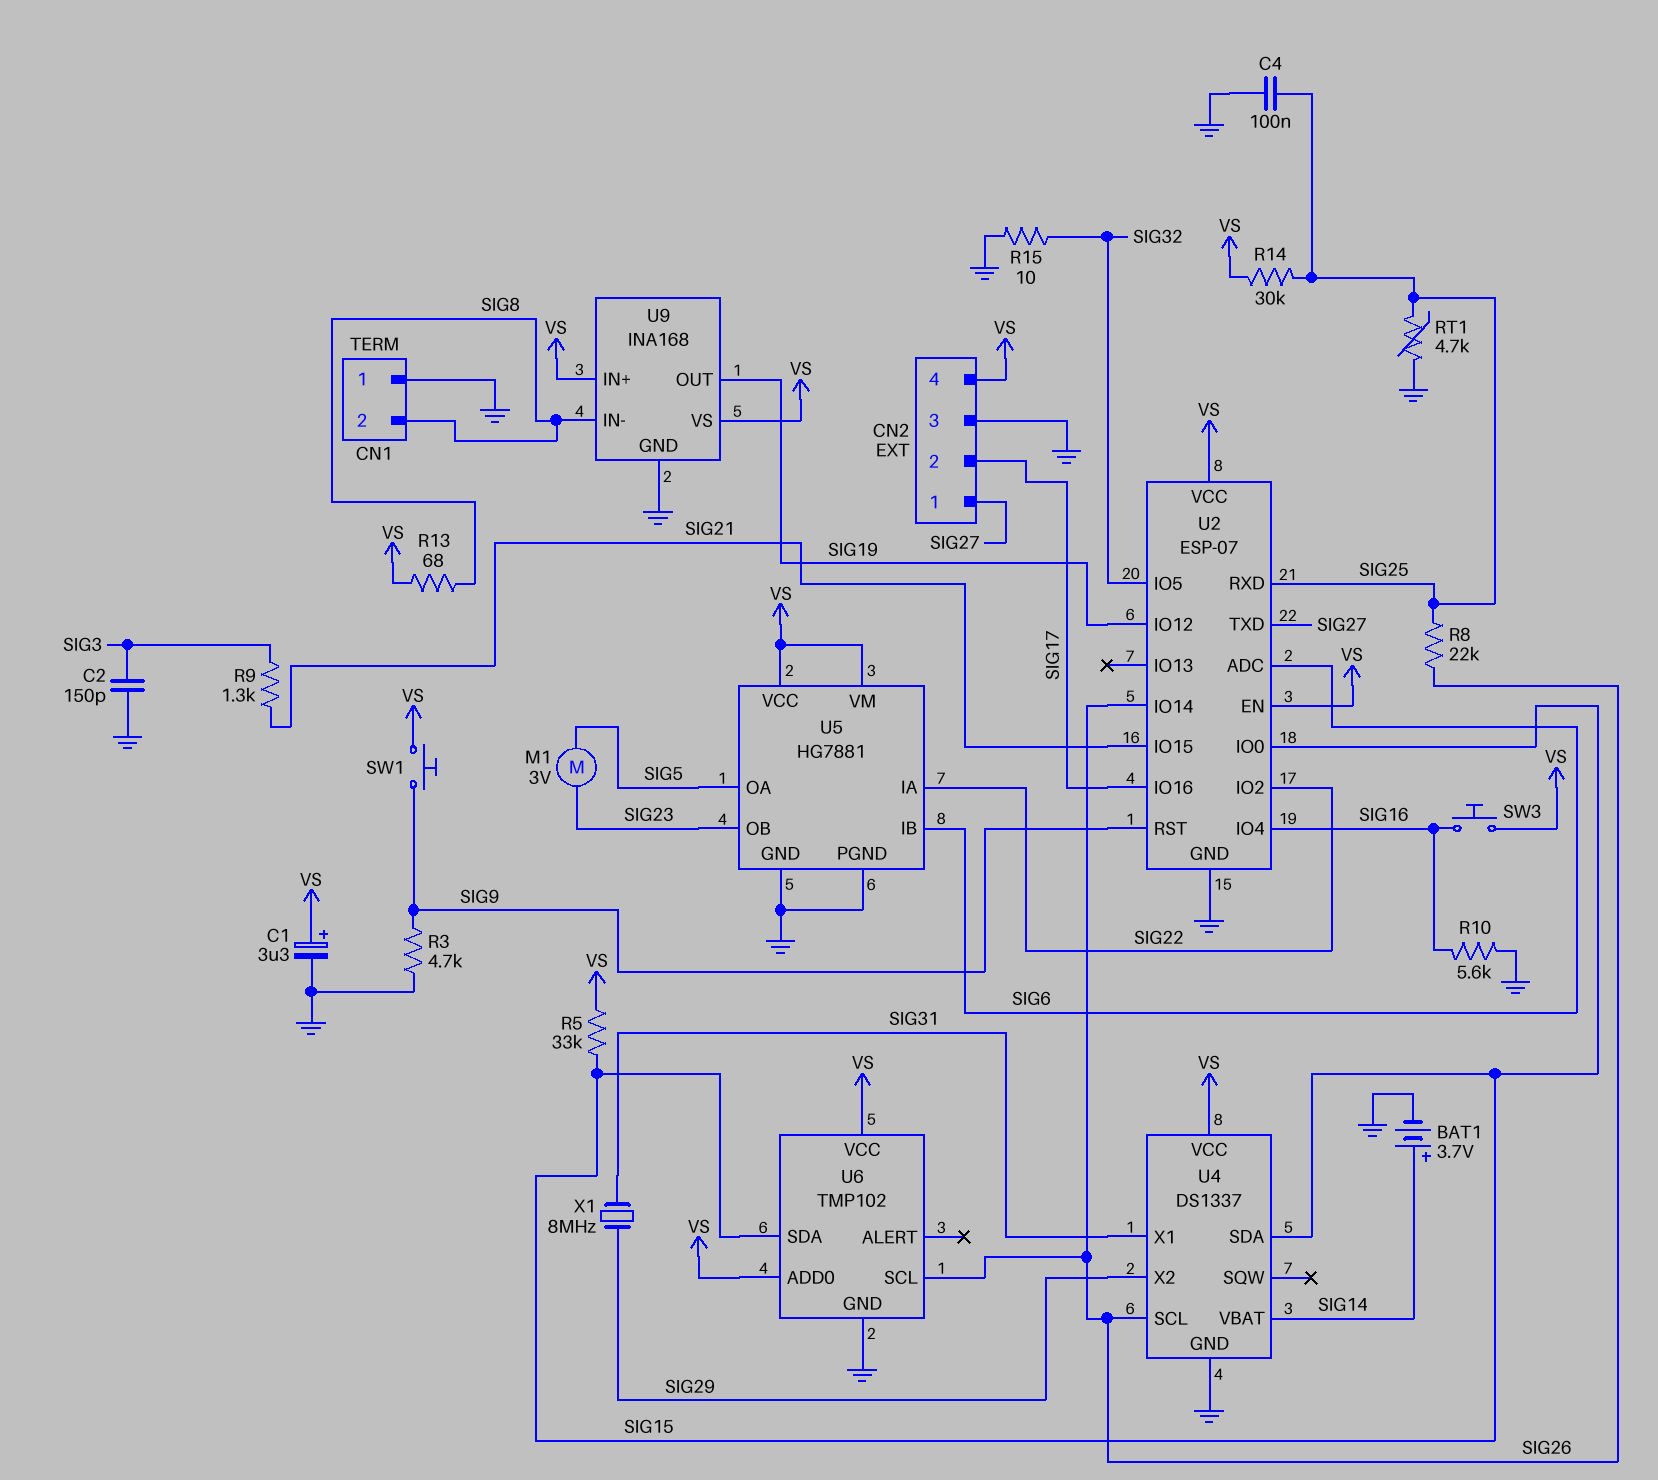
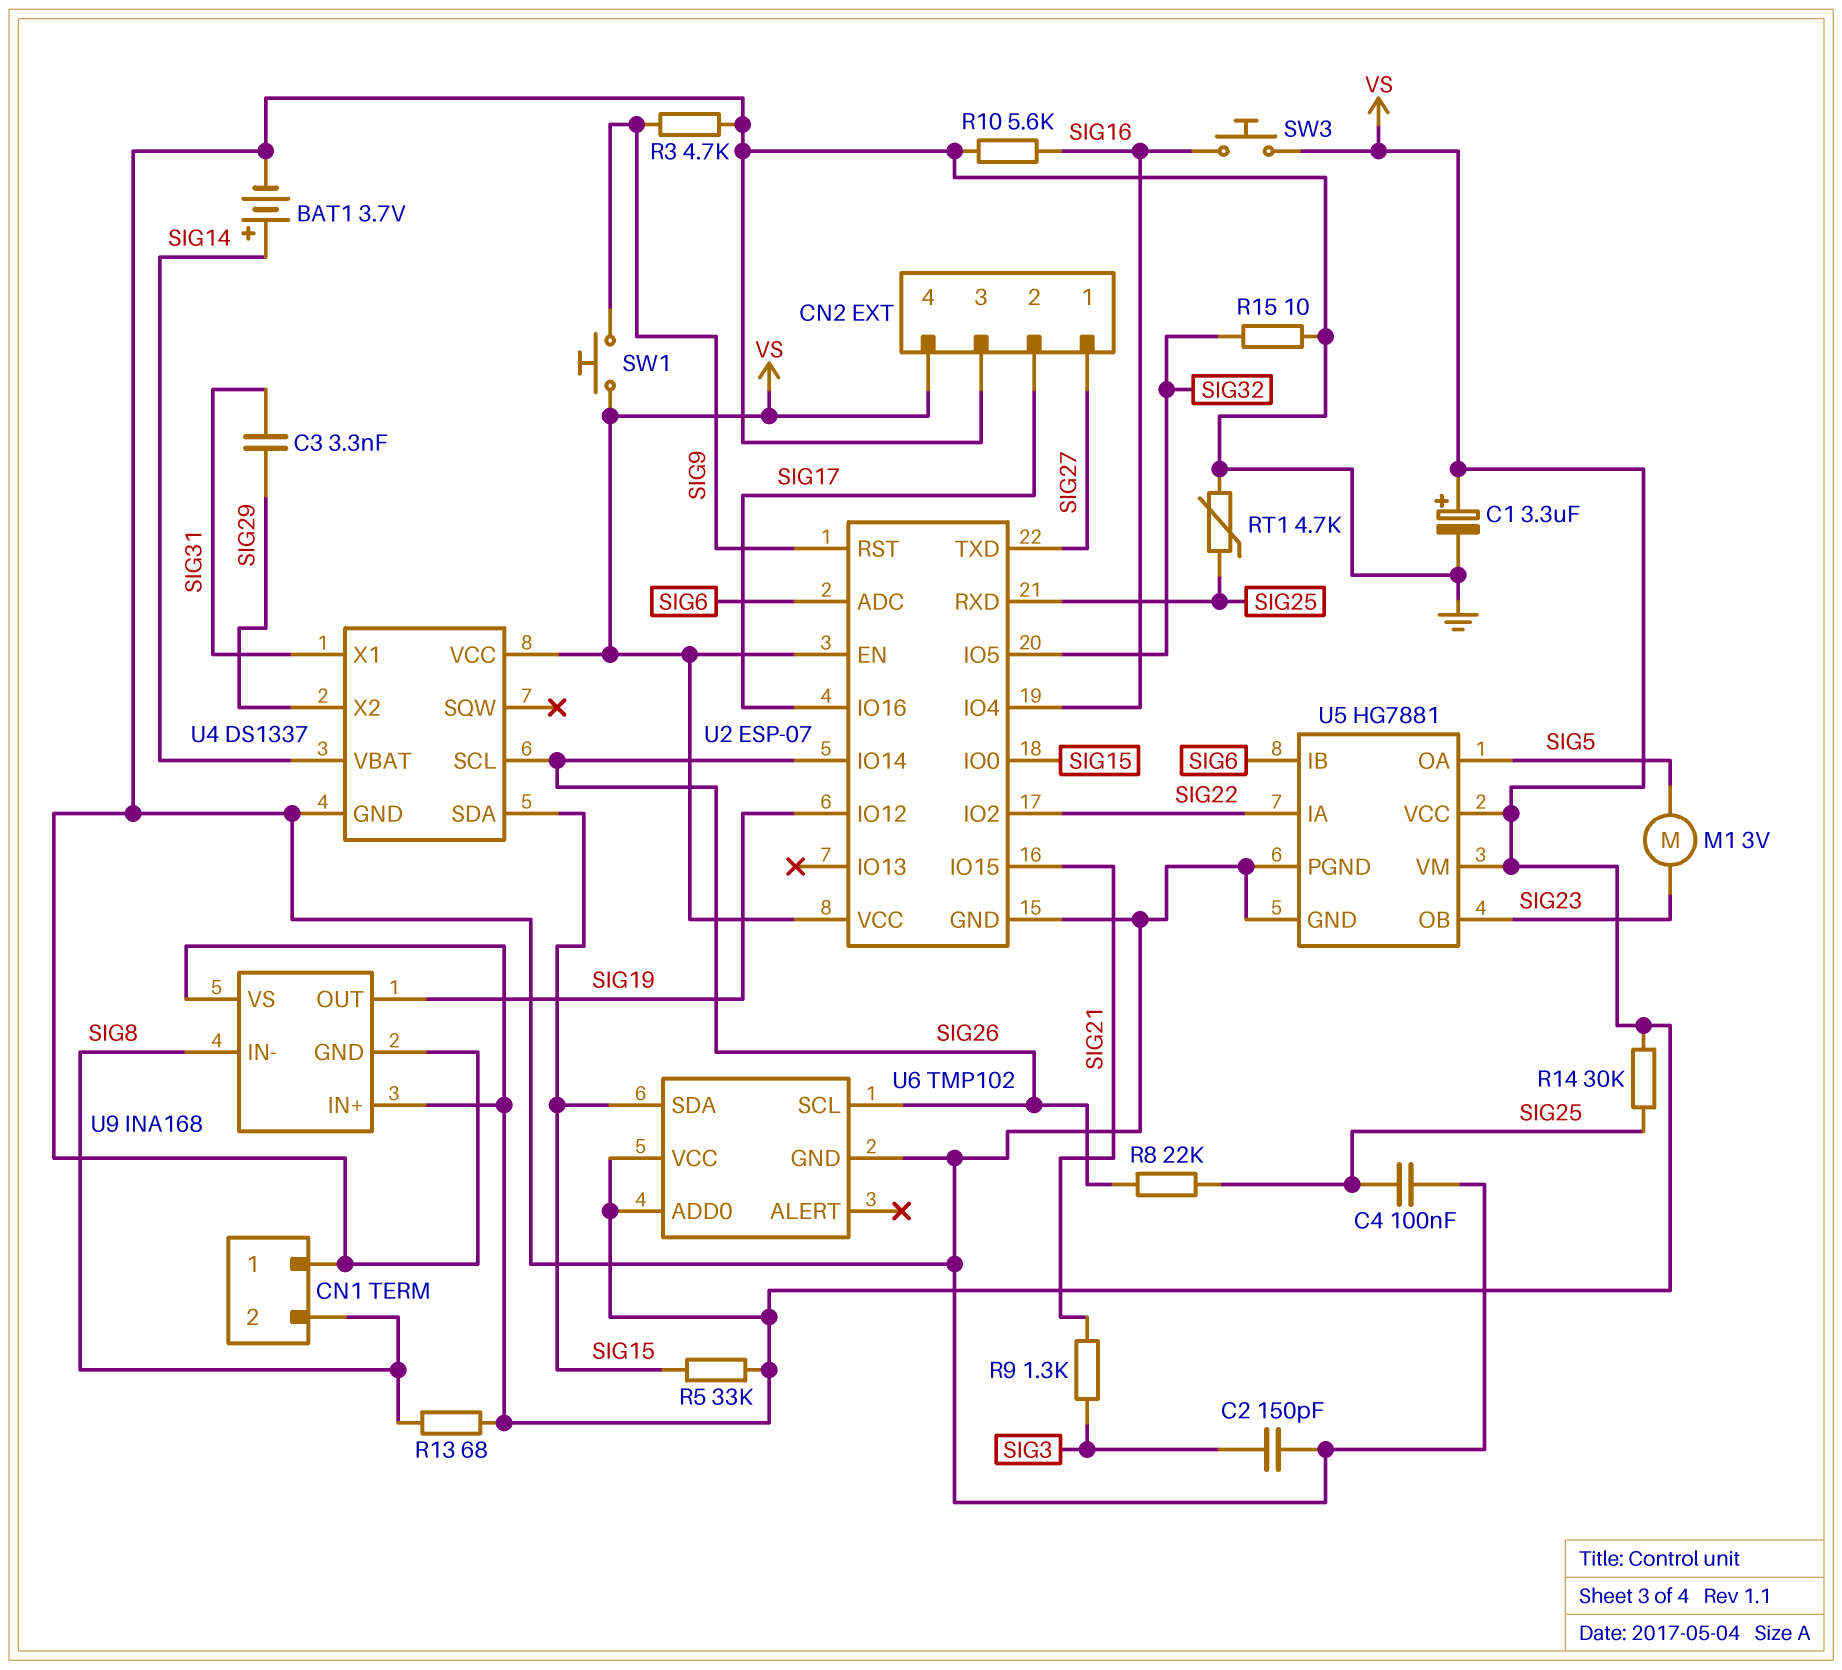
C3: none -> 3.3nF (SIG29, SIG31)
X1: 8MHz (SIG29, SIG31) -> none

